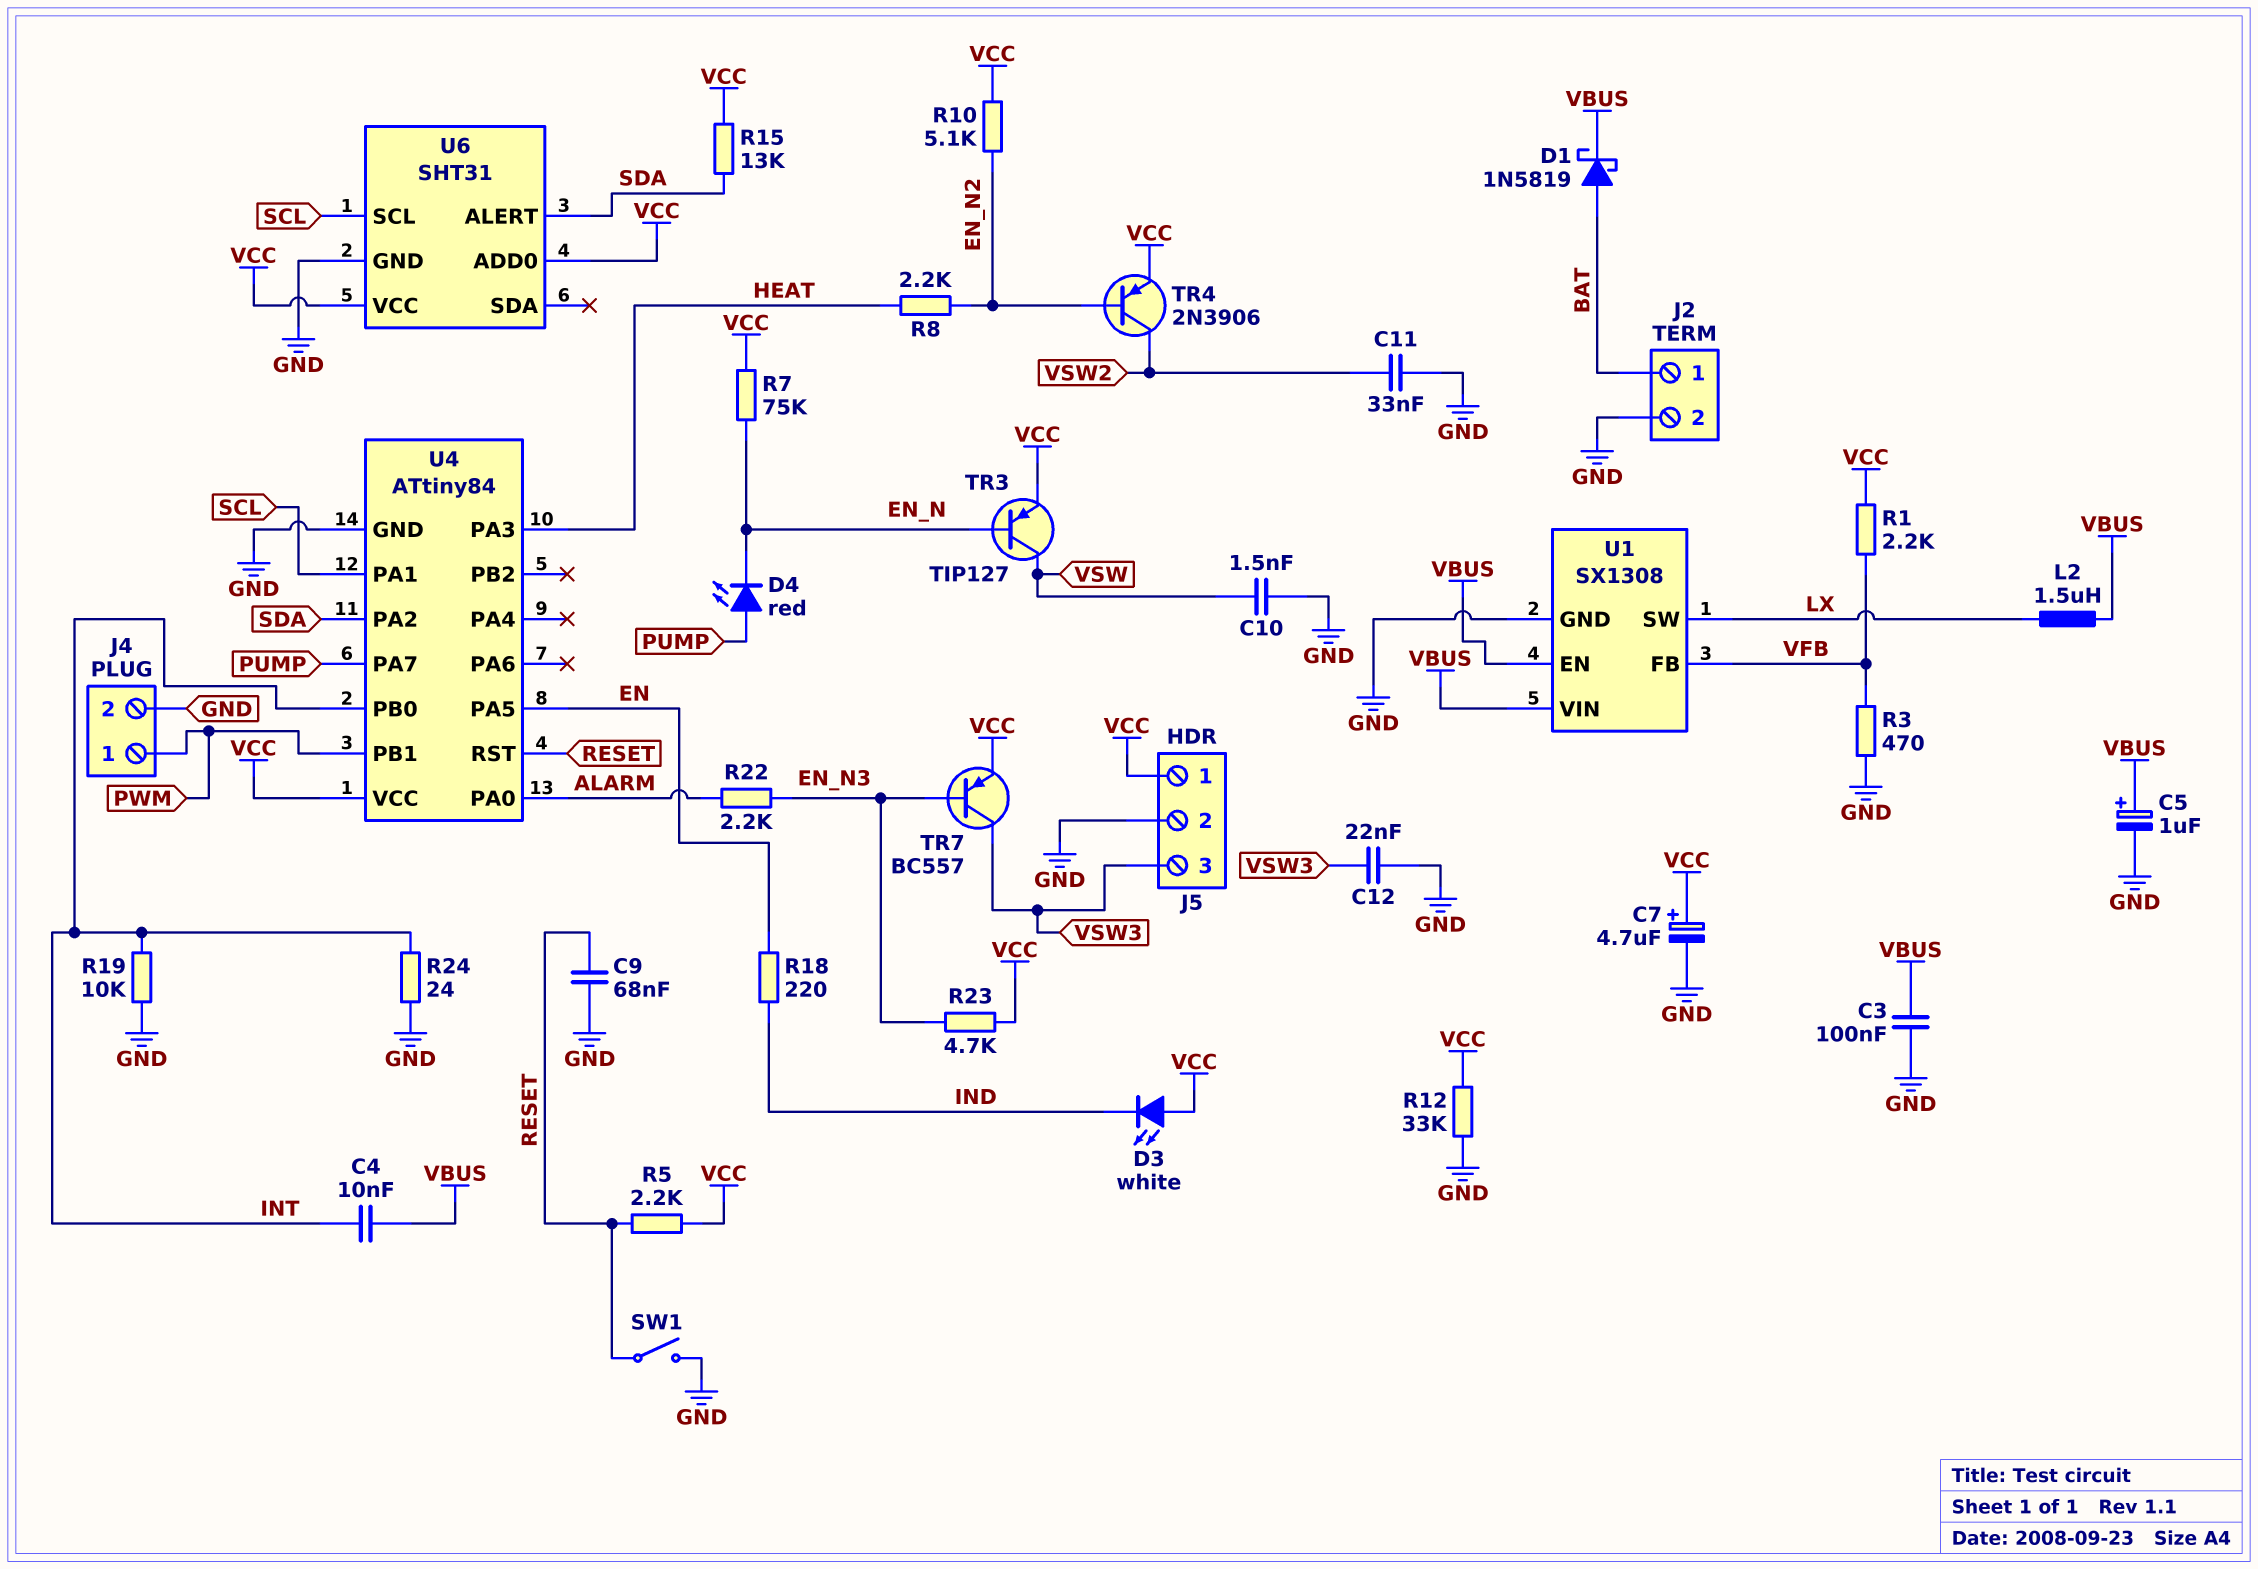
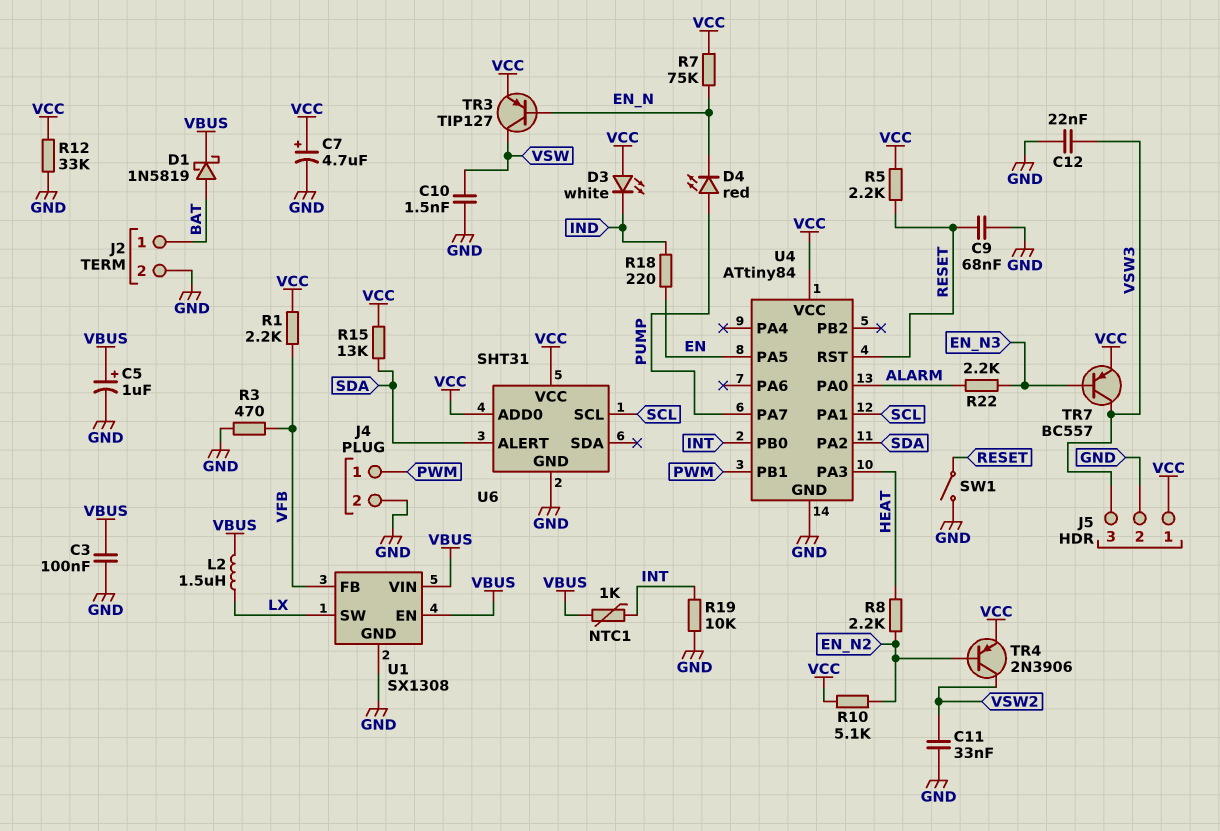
C4: 10nF (INT, VBUS) -> none
NTC1: none -> 1k (INT, VBUS)
R23: 4.7k (EN_N3, VCC) -> none
R24: 24 (GND, INT) -> none

